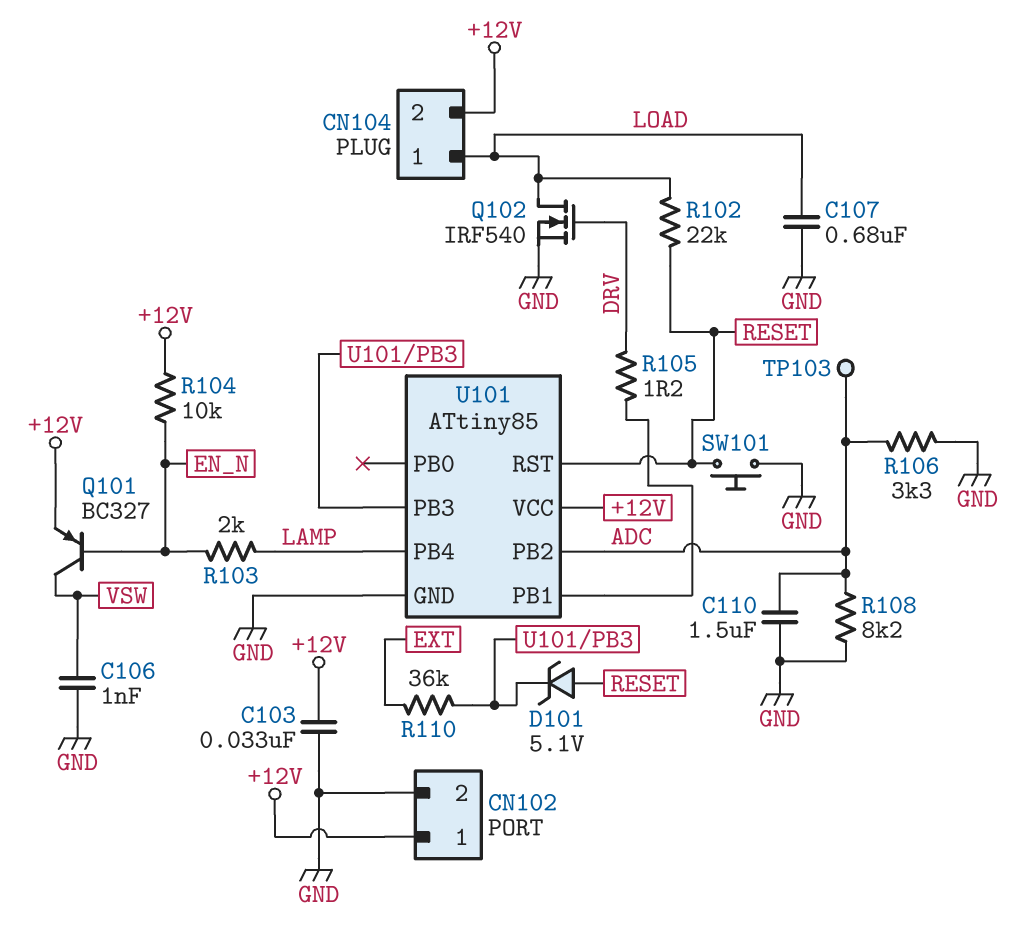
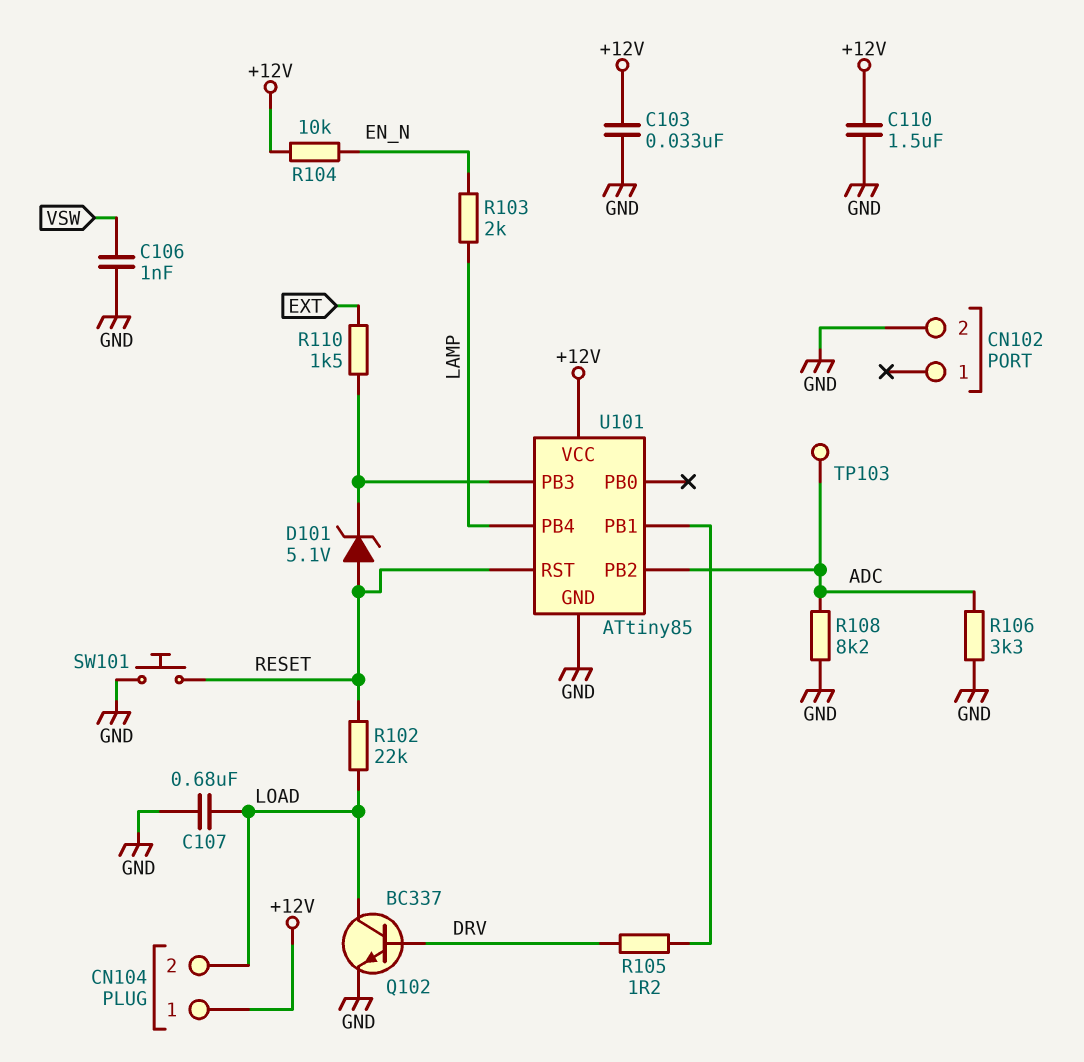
C110: 1.5uF (ADC, GND) -> 1.5uF (+12V, GND)
CN102 pin 1: +12V -> none
CN104 pin 1: LOAD -> +12V
CN104 pin 2: +12V -> LOAD
Q101: PNP BC327 (B EN_N, C VSW, E +12V) -> none
Q102: NMOS IRF540 (G DRV, D LOAD, S GND) -> NPN BC337 (B DRV, C LOAD, E GND)
R110: 36k (EXT, U101/PB3) -> 1.5k (EXT, U101/PB3)

